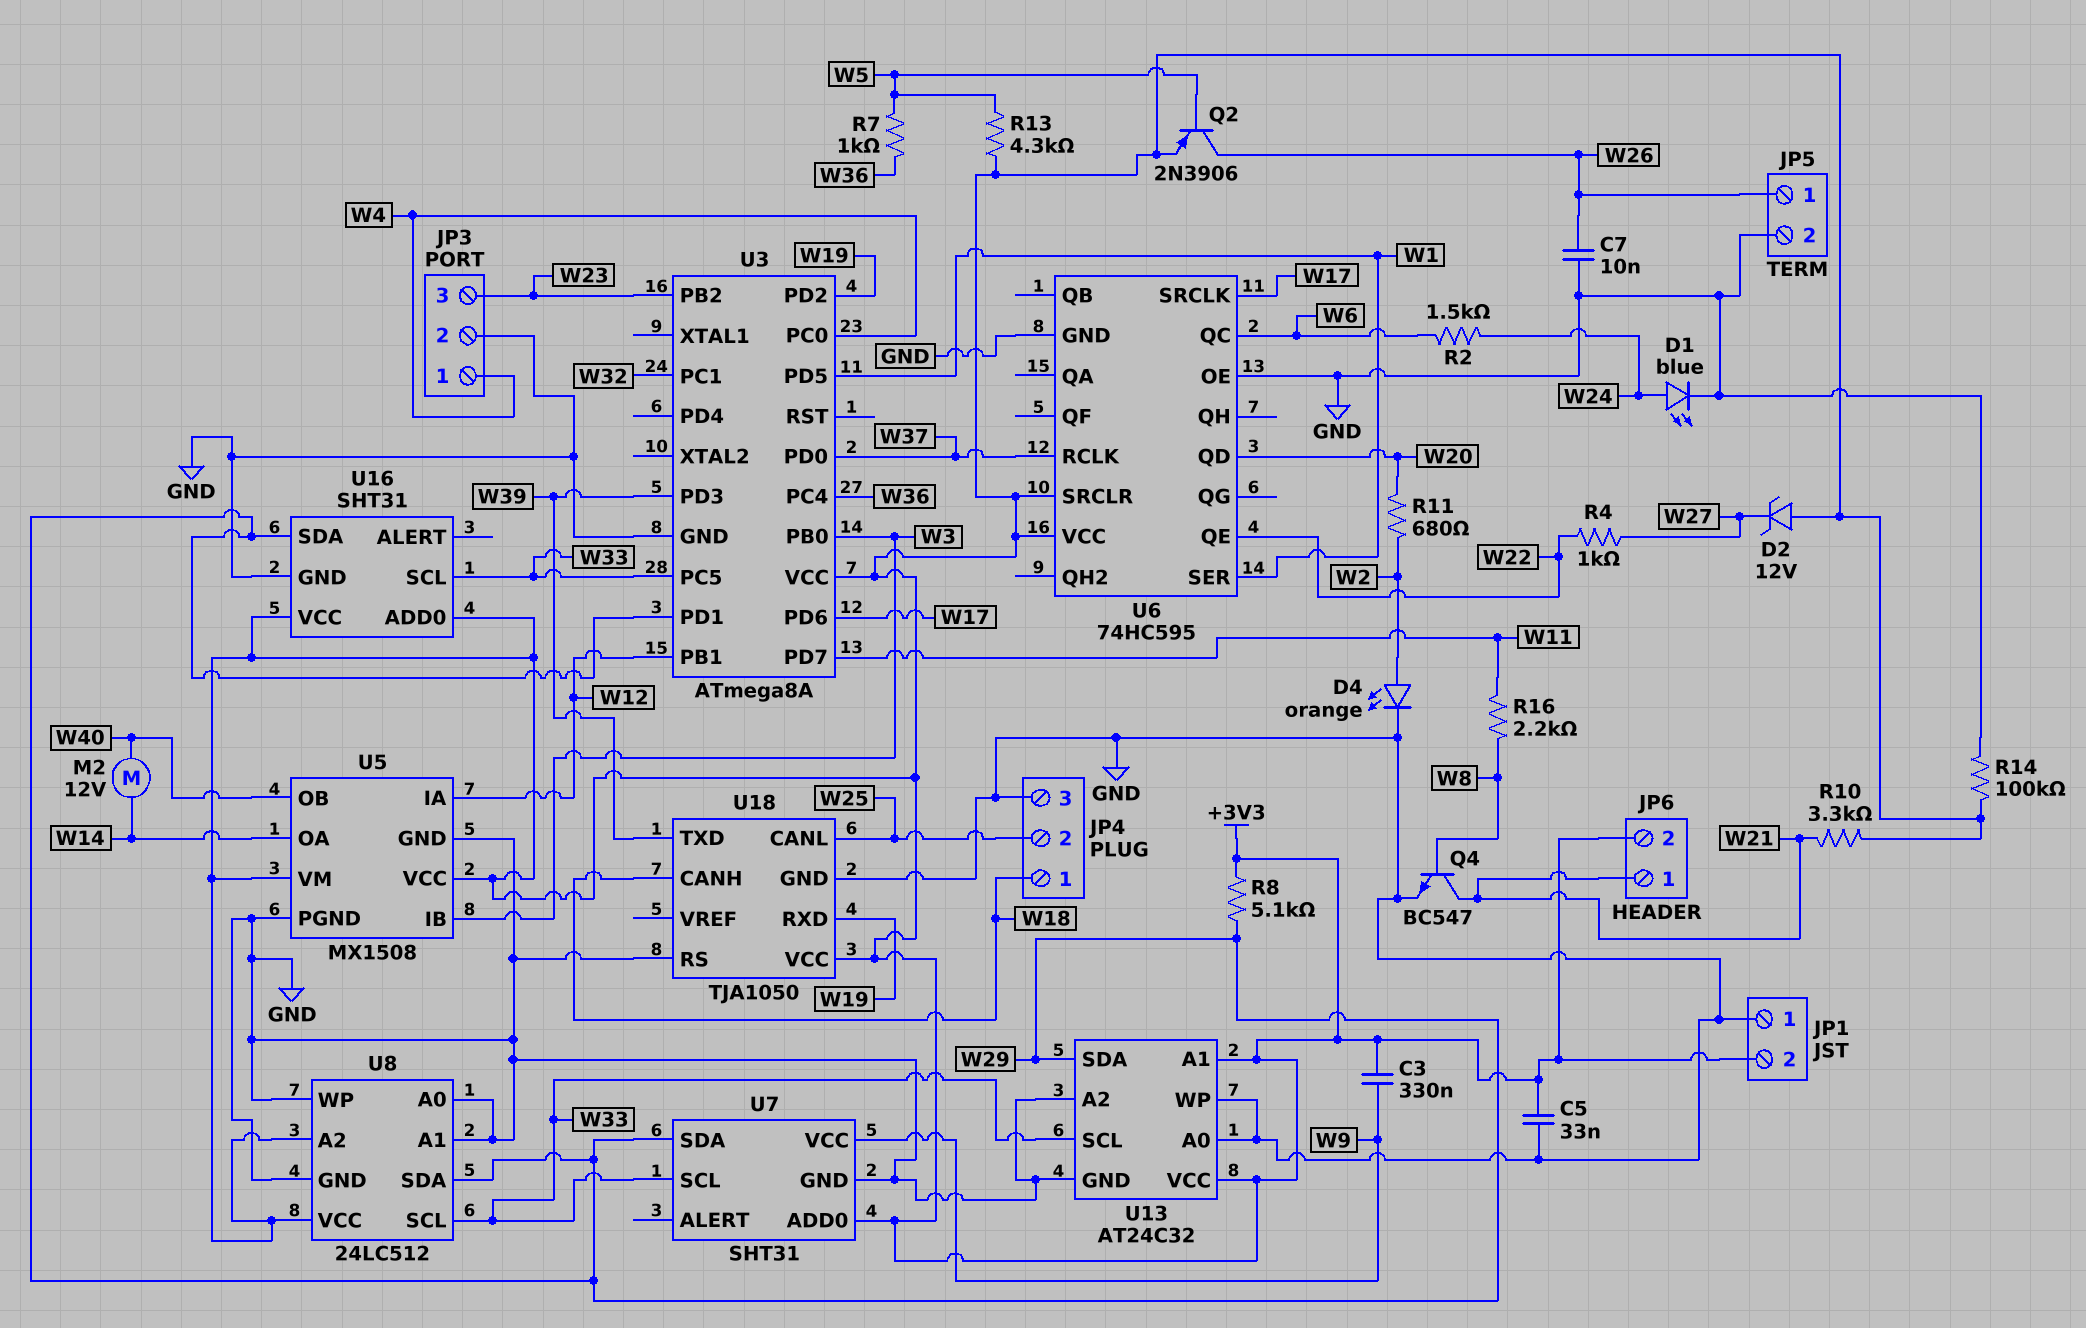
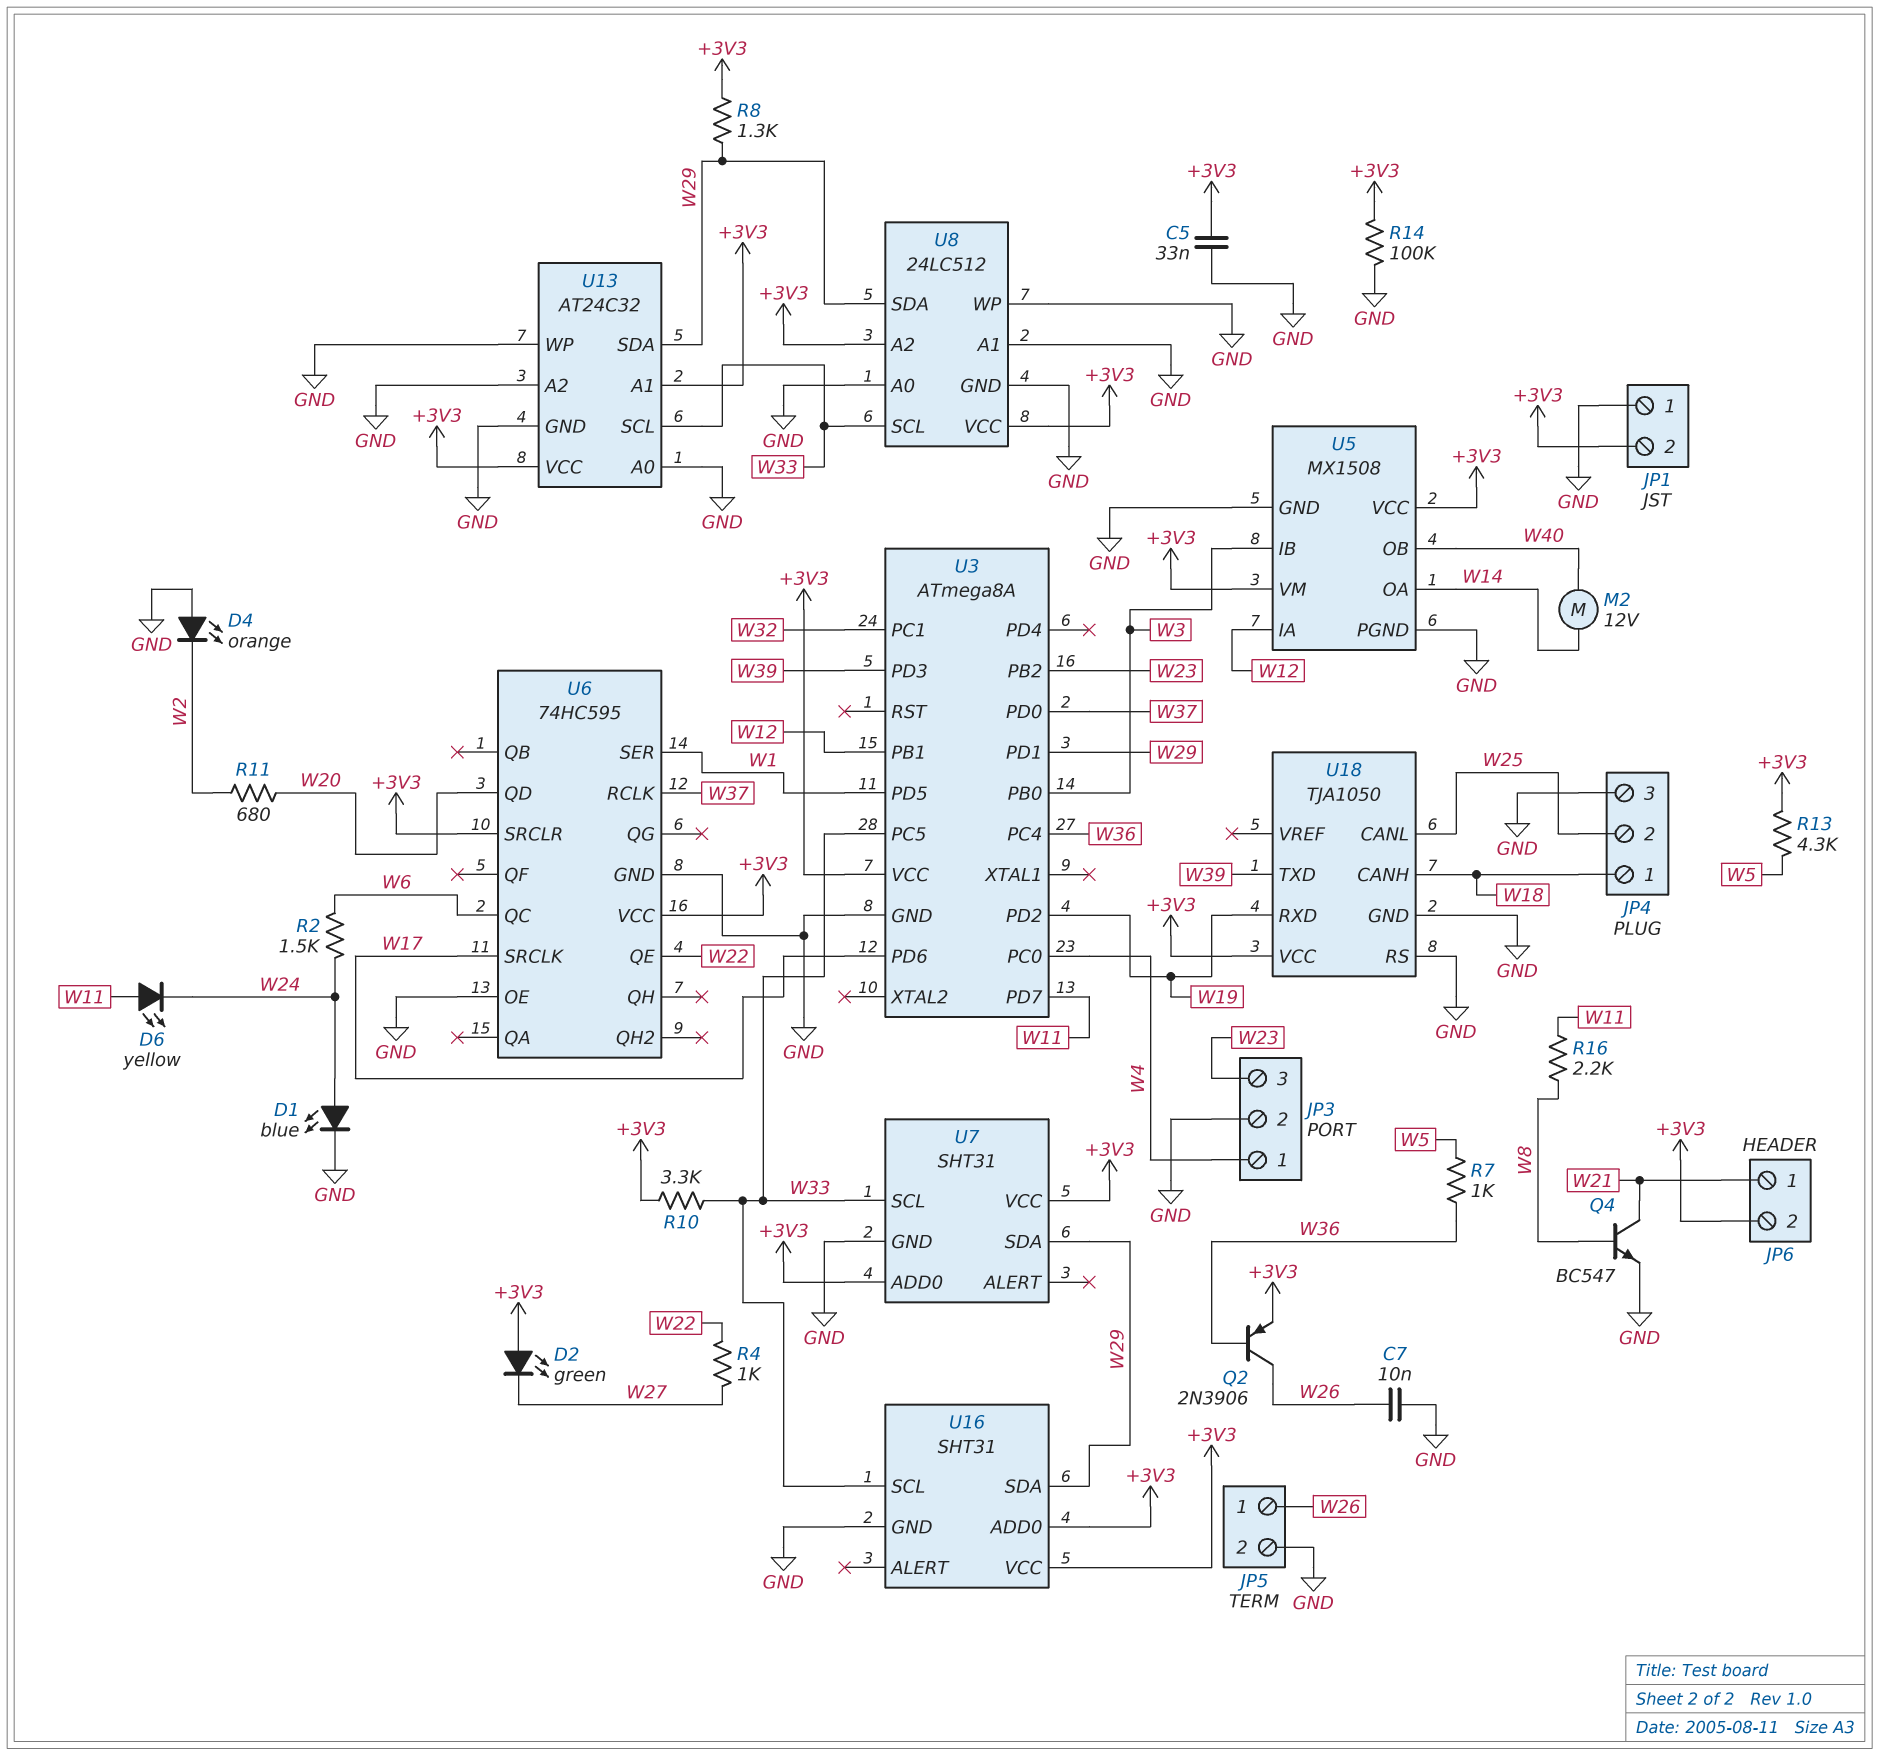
C3: 330nF (+3V3, W9) -> none
D2: zener 12V (A +3V3, K W27) -> LED green (A +3V3, K W27)
D4: LED orange (A W2, K GND) -> LED orange (A GND, K W2)
D6: none -> LED yellow (A W11, K W24)
Q2: PNP 2N3906 (B W5, C W26, E +3V3) -> PNP 2N3906 (B W36, C W26, E +3V3)
R8: 5.1k (+3V3, W29) -> 1.3k (+3V3, W29)
R10: 3.3k (+3V3, W21) -> 3.3k (+3V3, W33)
U7 pin VCC: W9 -> +3V3

